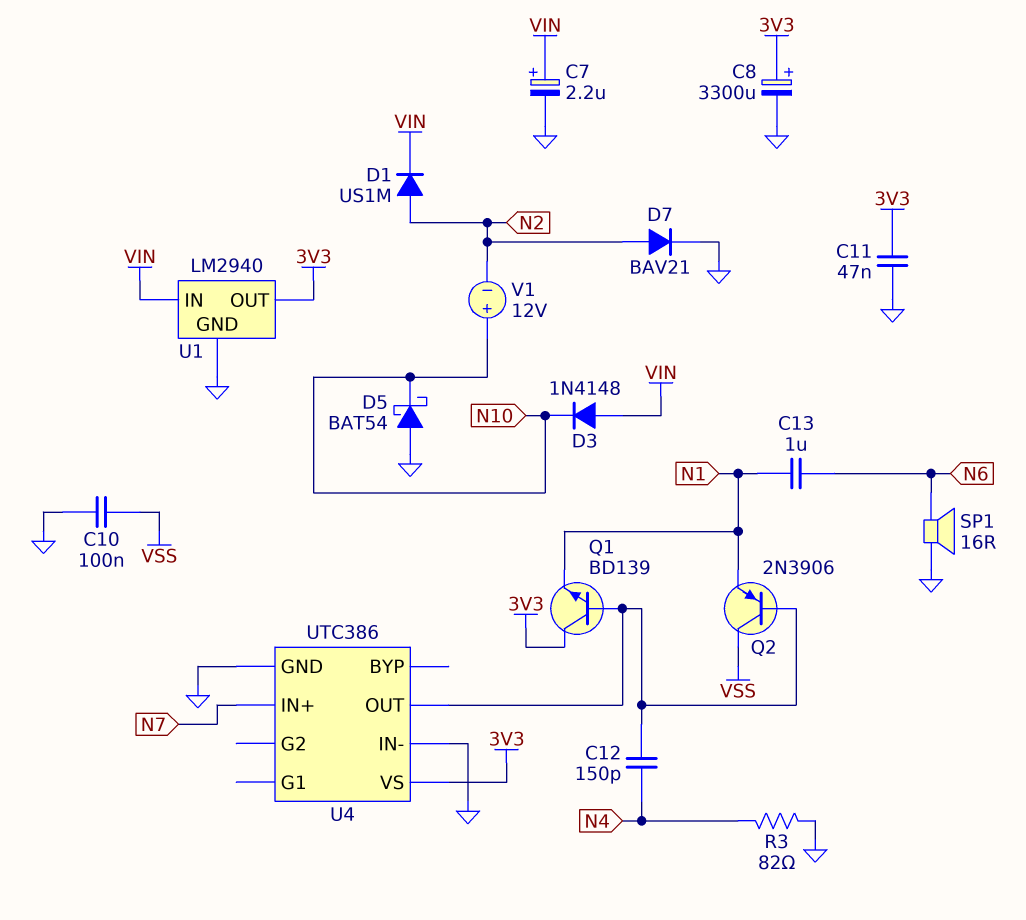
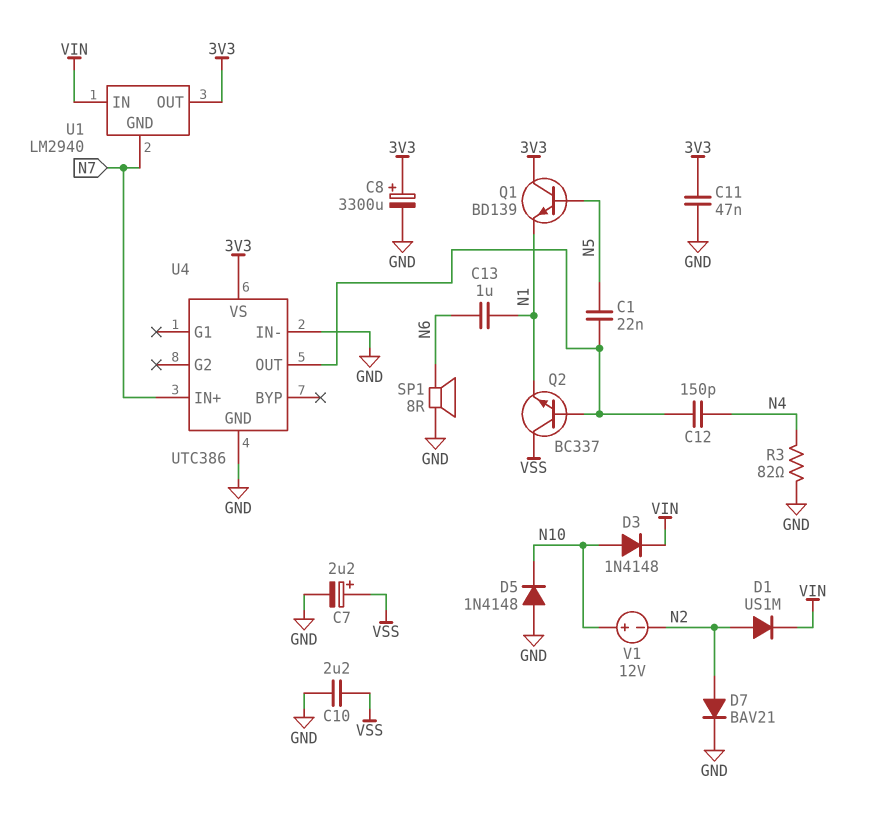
C1: none -> 22nF (N5, U4/OUT)
C7: 2.2uF (plus VIN, minus GND) -> 2.2uF (plus VSS, minus GND)
C10: 100nF (GND, VSS) -> 2.2uF (GND, VSS)
D3: diode 1N4148 (A VIN, K N10) -> diode 1N4148 (A N10, K VIN)
D5: schottky BAT54 (A GND, K N10) -> diode 1N4148 (A GND, K N10)
Q1: NPN BD139 (B U4/OUT, C 3V3, E N1) -> NPN BD139 (B N5, C 3V3, E N1)
Q2: PNP 2N3906 (B U4/OUT, C VSS, E N1) -> NPN BC337 (B U4/OUT, C VSS, E N1)
SP1: speaker 16R (GND, N6) -> speaker 8R (GND, N6)
U1 pin GND: GND -> N7

